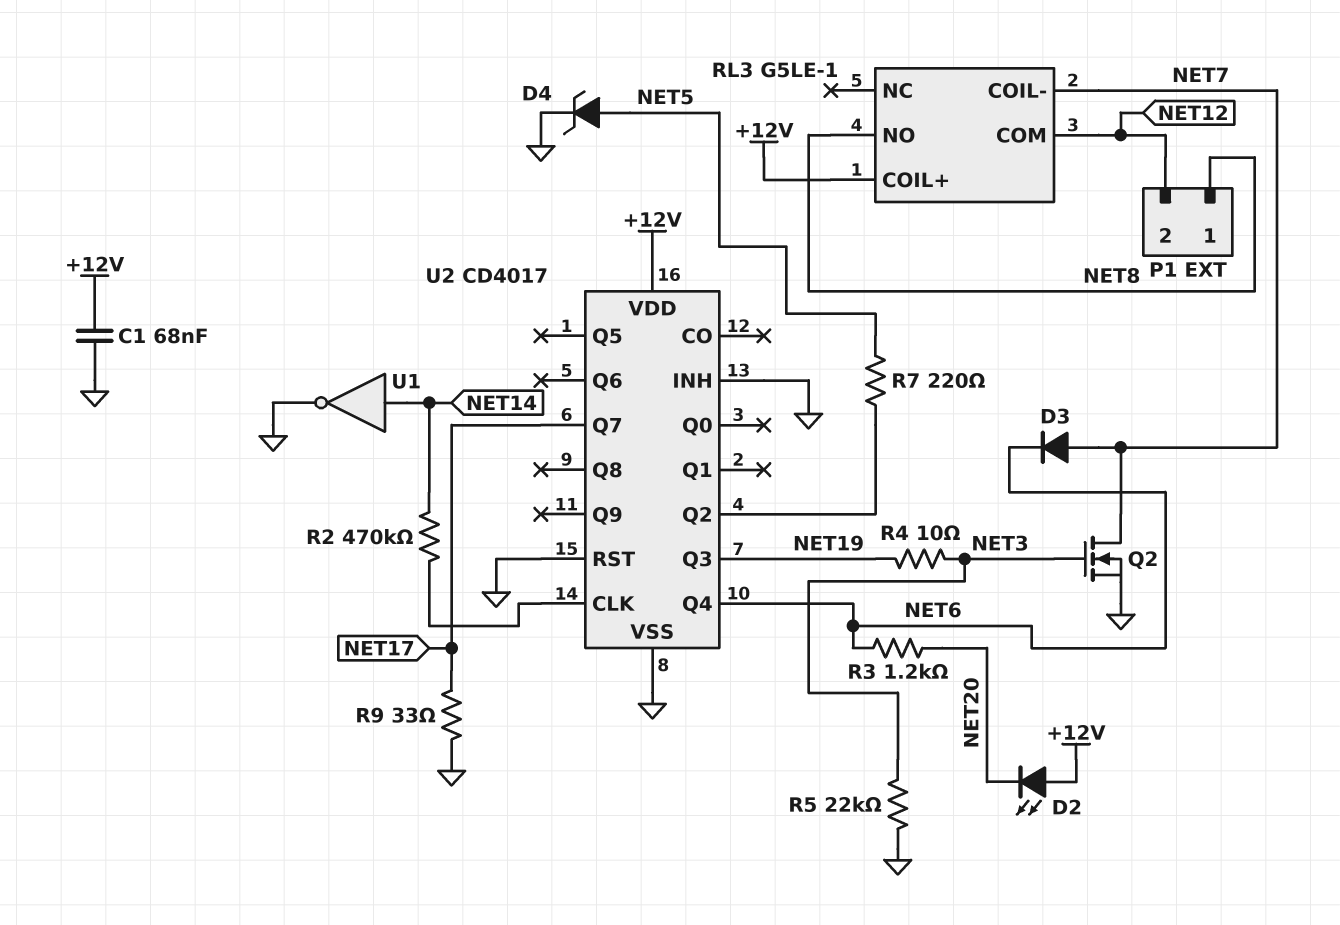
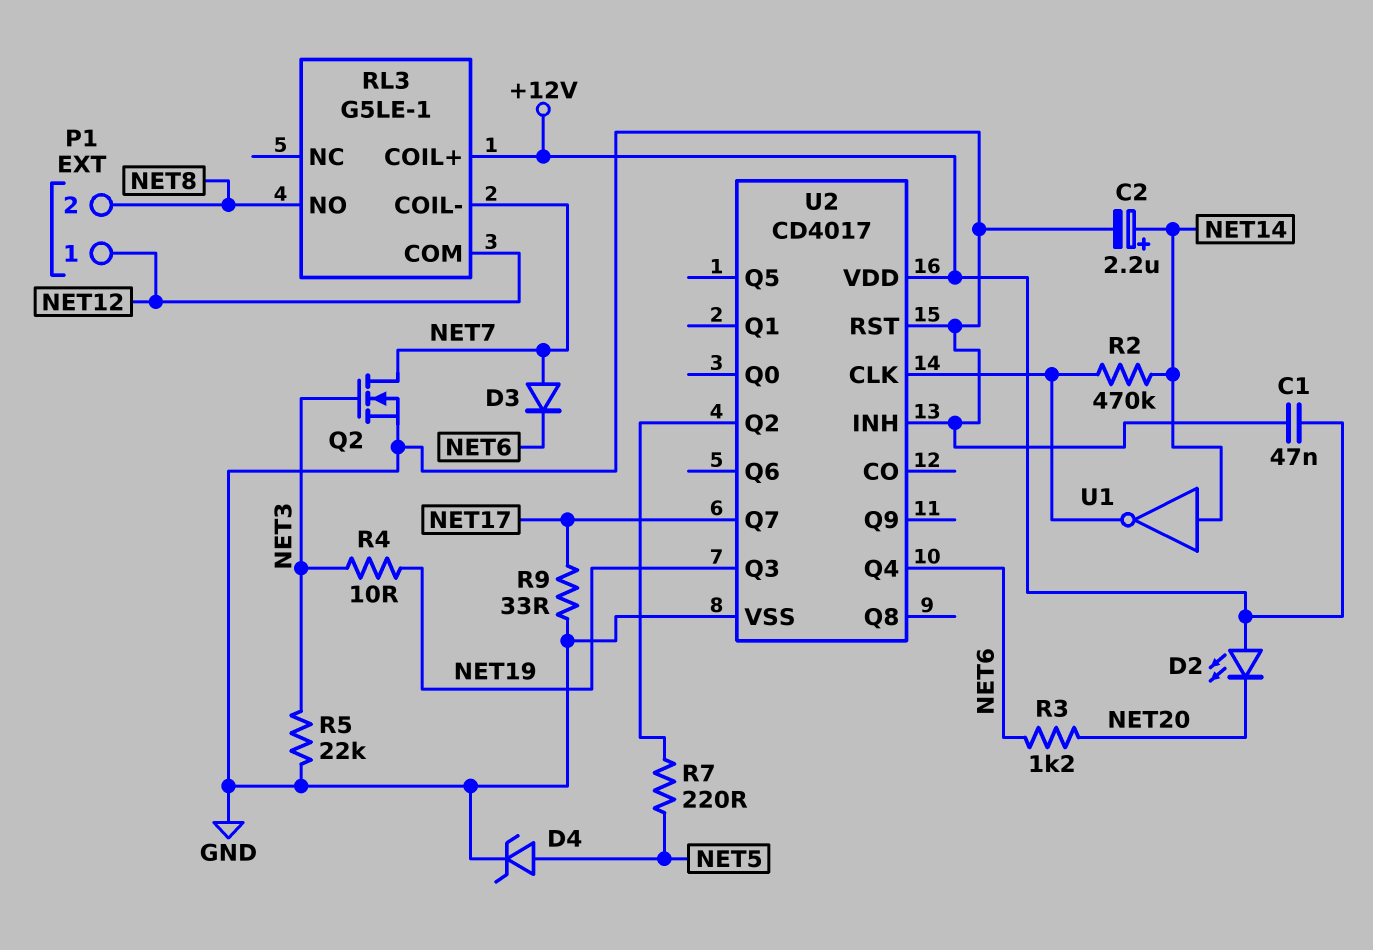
C1: 68nF (+12V, GND) -> 47nF (+12V, GND)
C2: none -> 2.2uF (plus NET14, minus GND)
P1 pin 1: NET8 -> NET12
P1 pin 2: NET12 -> NET8
U1: NOT (in NET14, out GND) -> NOT (in NET14, out U2/CLK)

